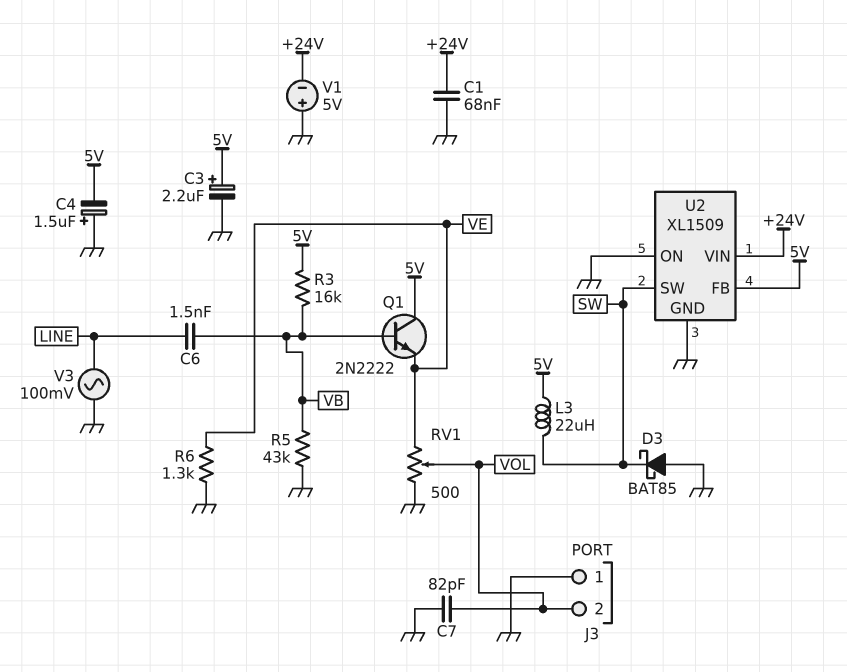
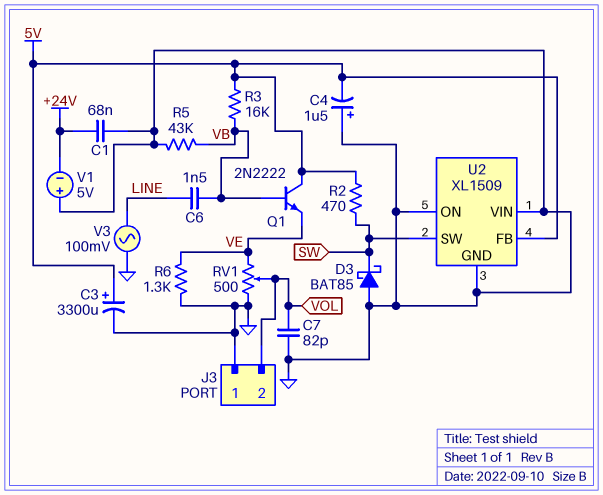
C3: 2.2uF (plus 5V, minus GND) -> 3300uF (plus 5V, minus GND)
L3: 22uH (5V, SW) -> none
R2: none -> 470 (5V, SW)
U2 pin VIN: +24V -> GND

